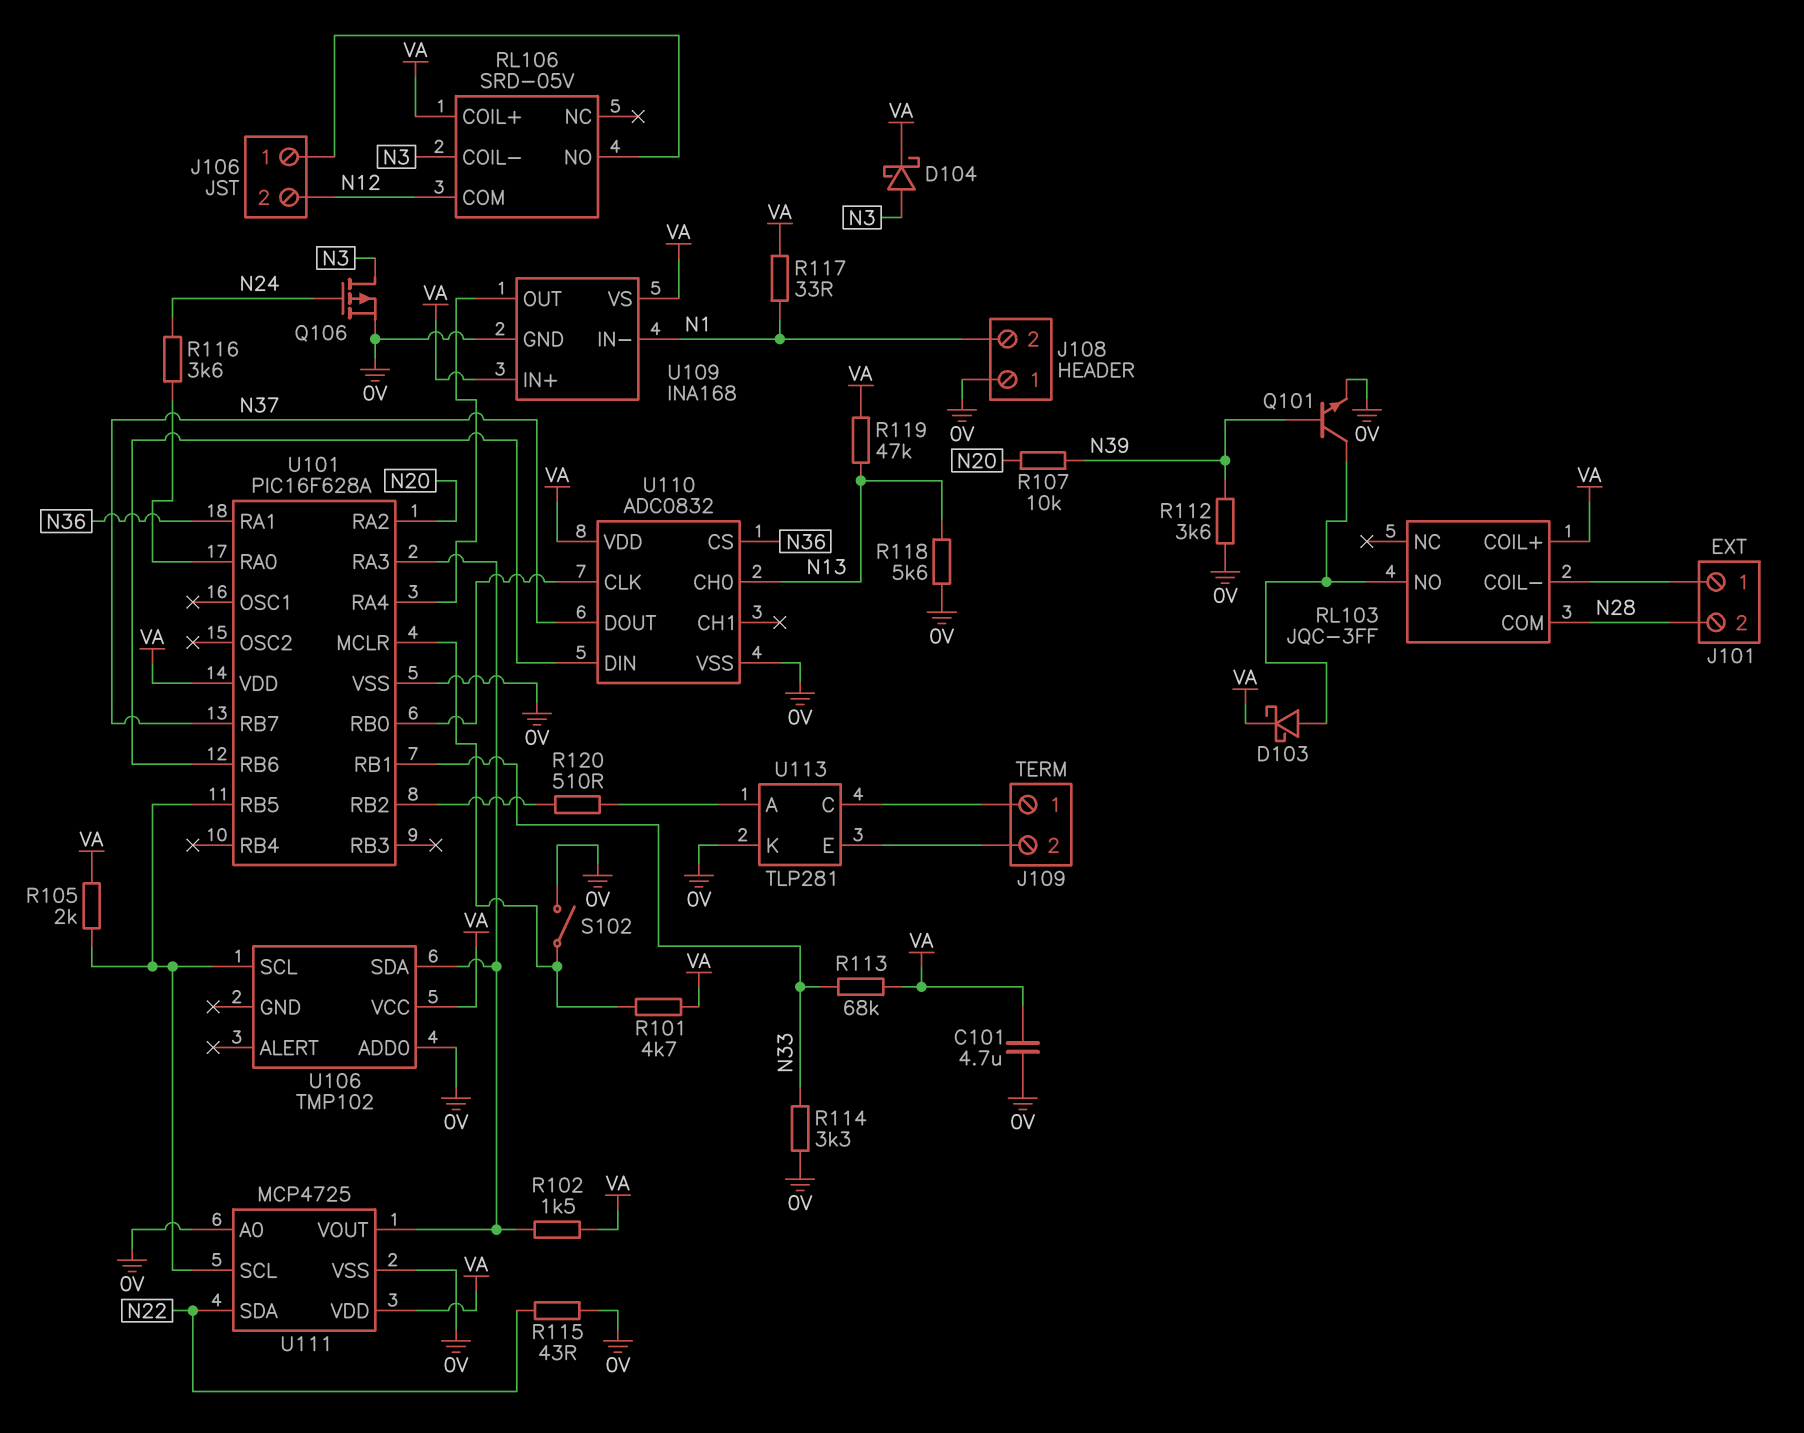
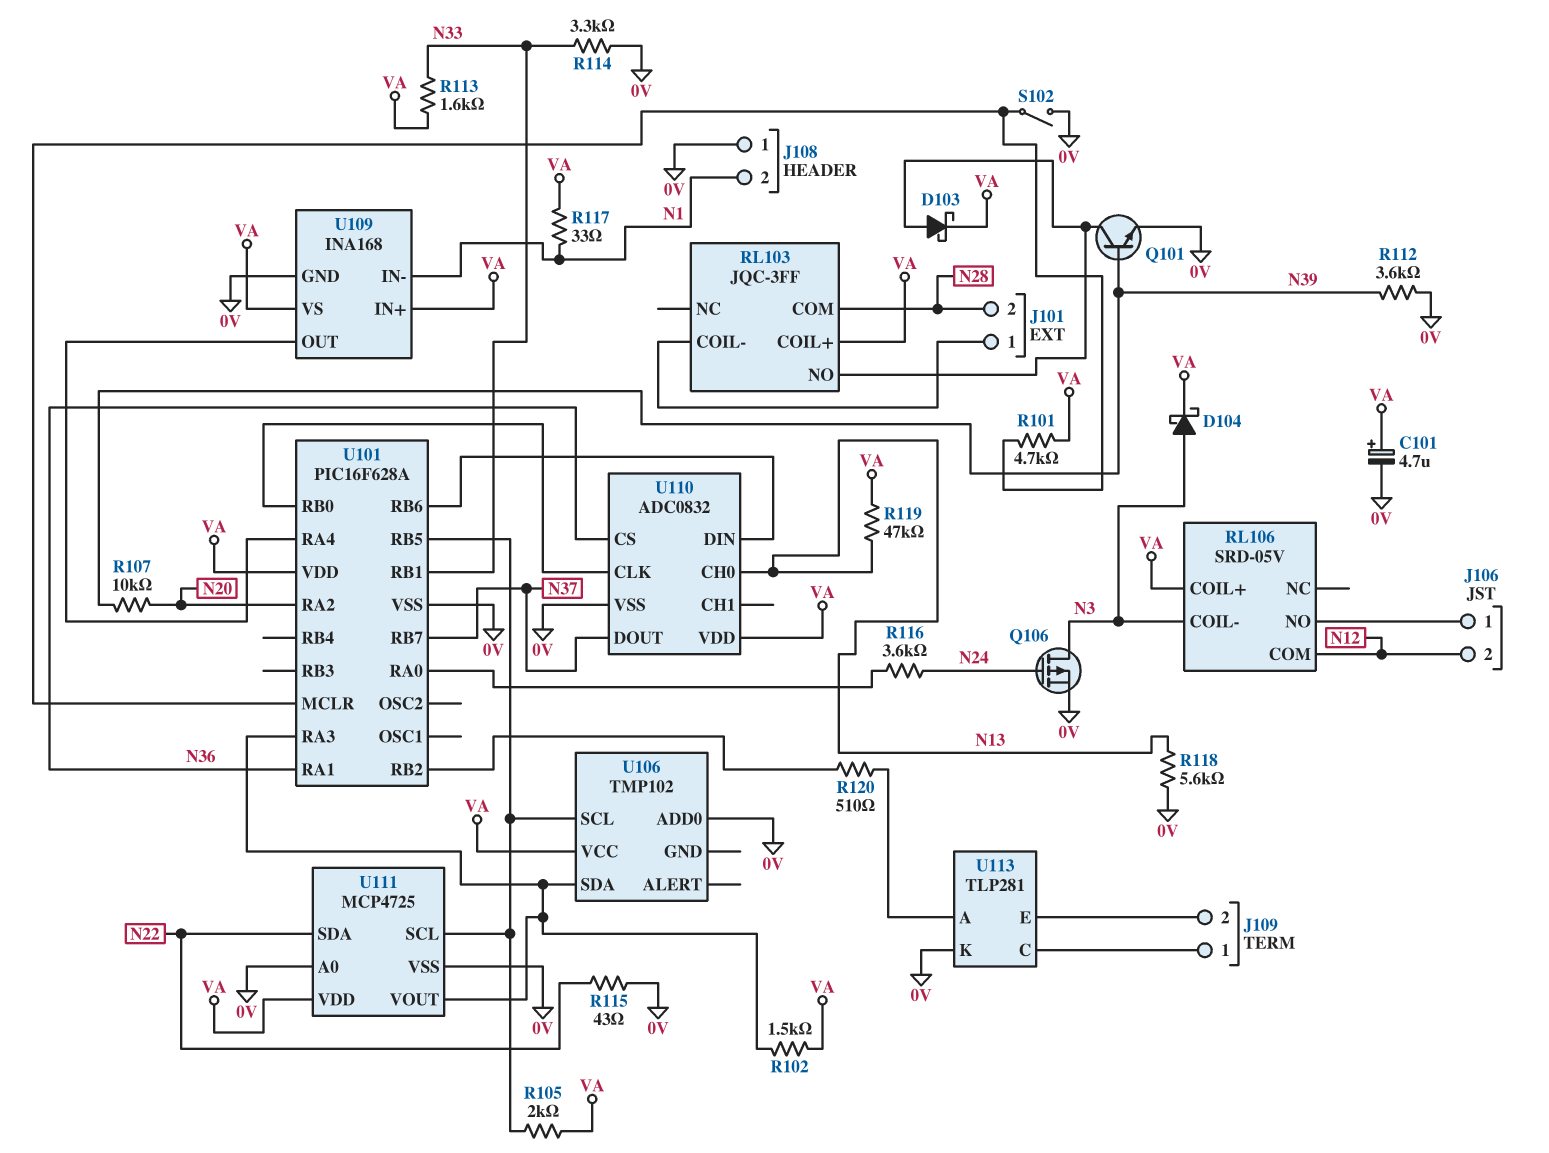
C101: 4.7uF (0V, VA) -> 4.7uF (plus VA, minus 0V)
R113: 68k (N33, VA) -> 1.6k (N33, VA)

